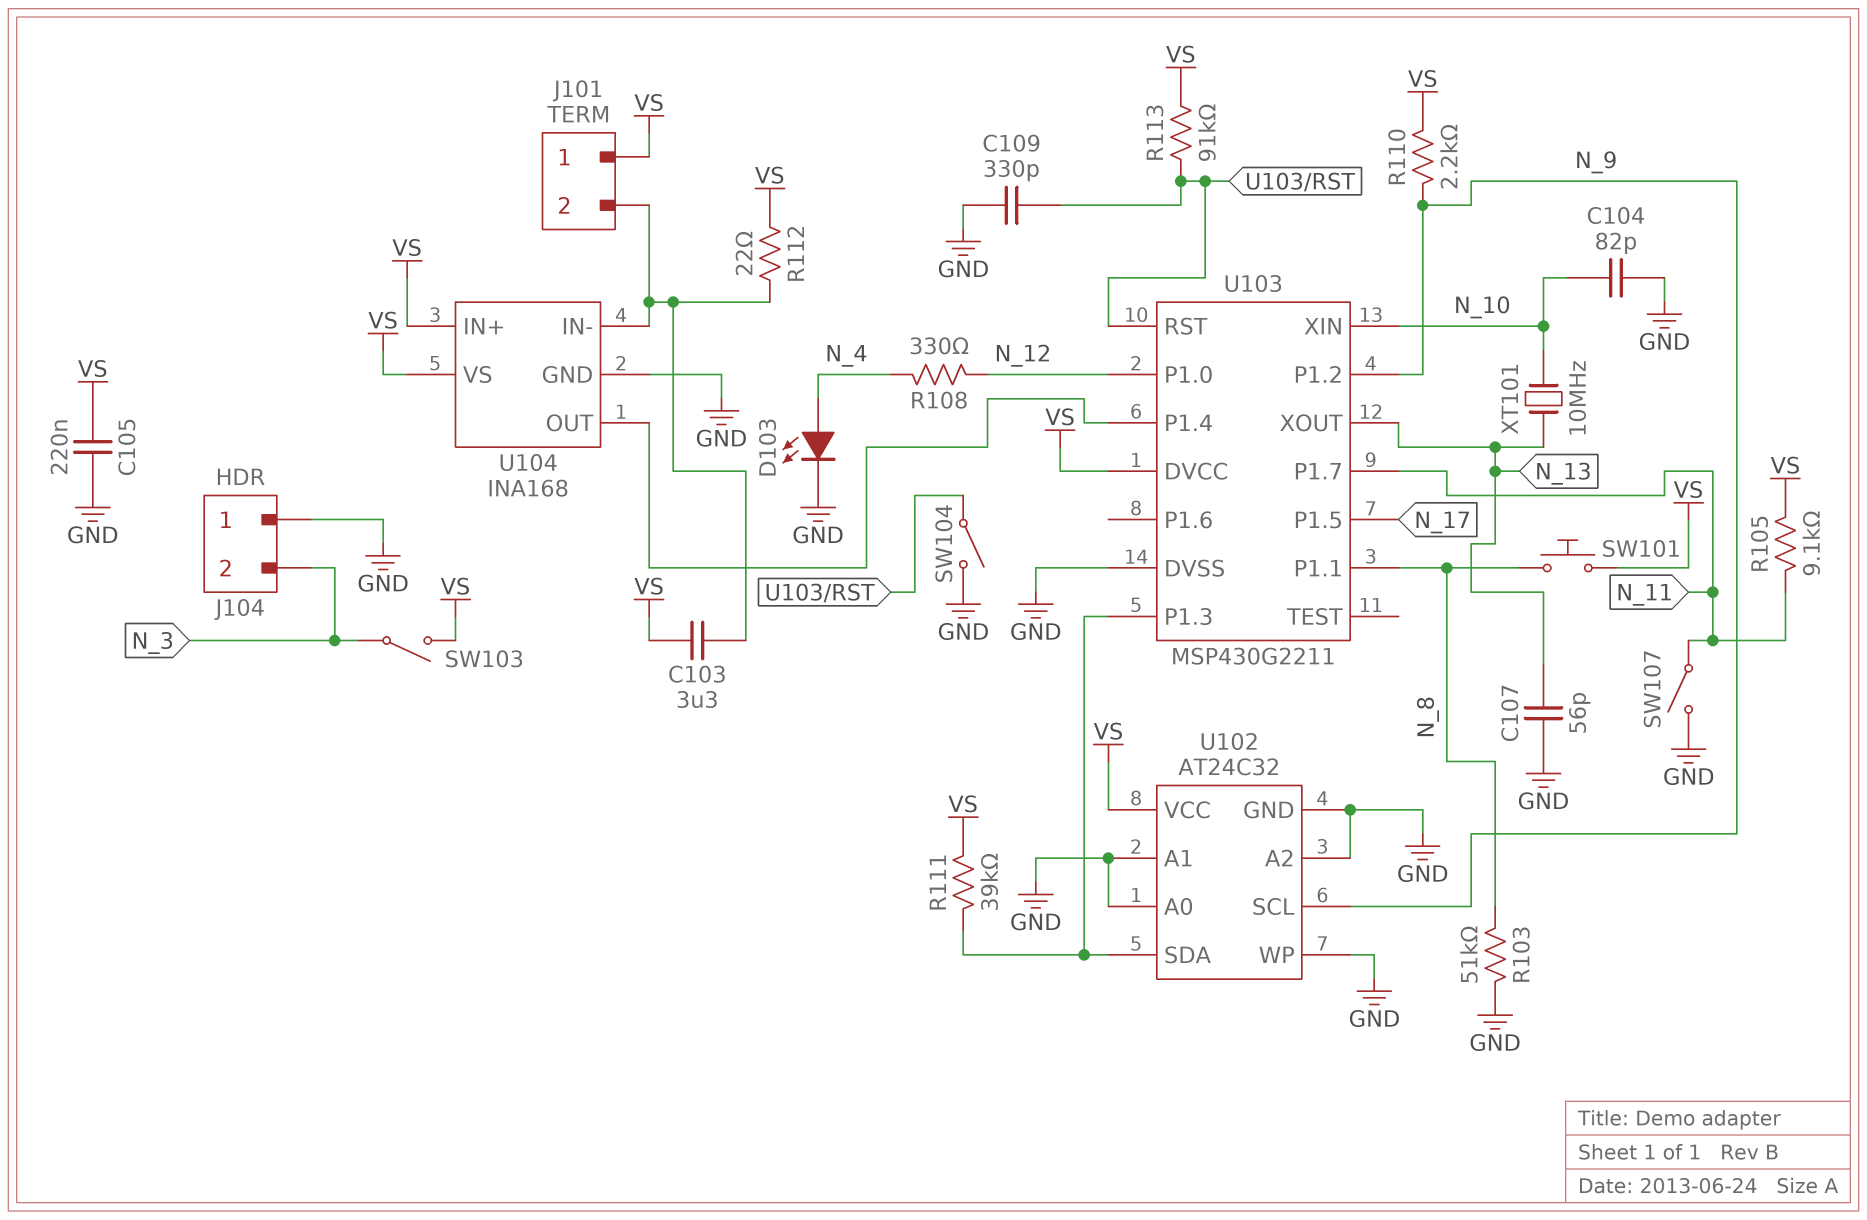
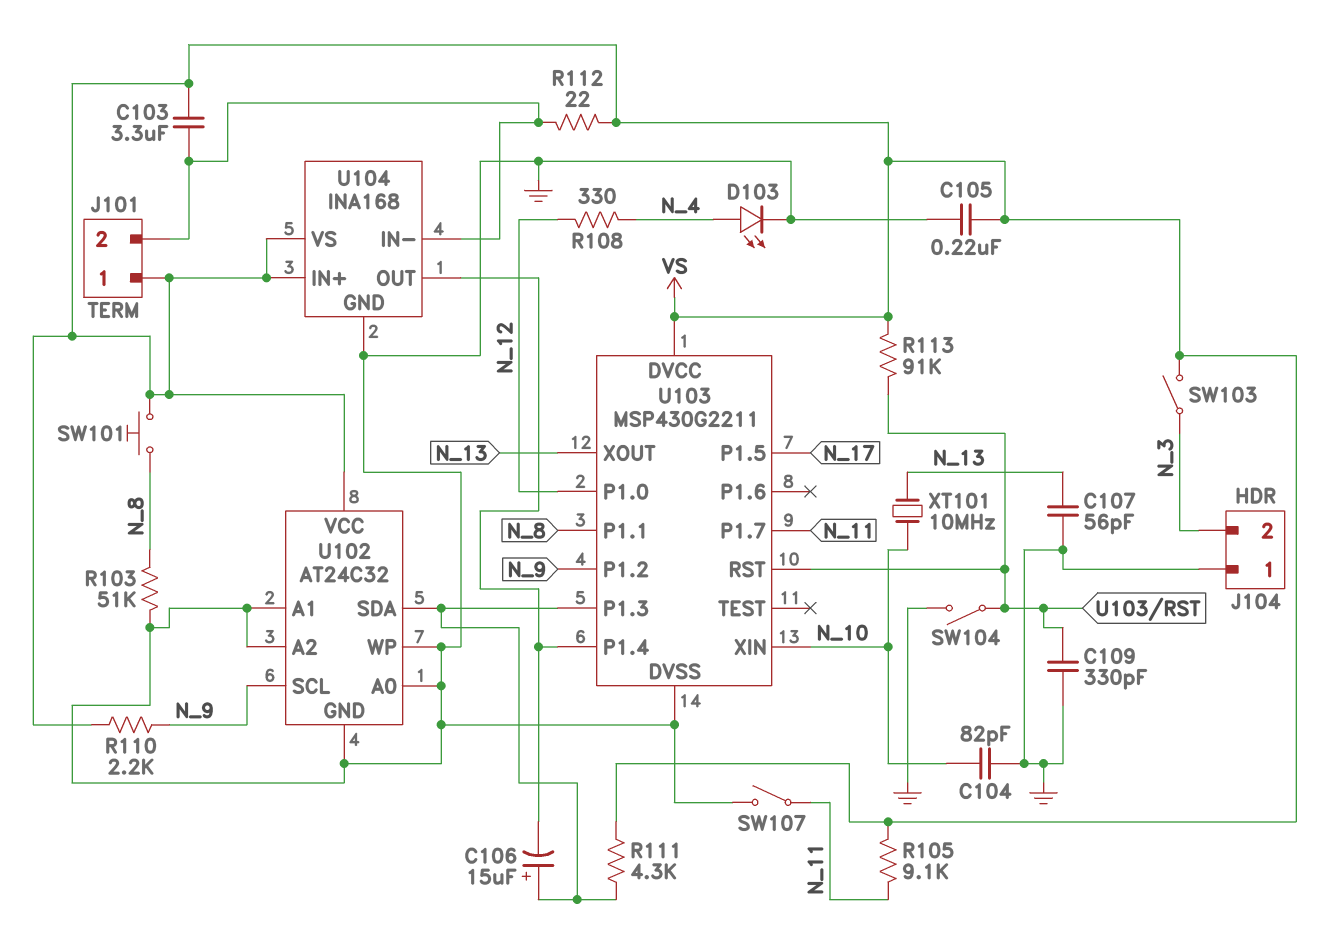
C106: none -> 15uF (plus U102/SDA, minus U103/P1.4)
R111: 39k (U102/SDA, VS) -> 4.3k (U102/SDA, VS)

